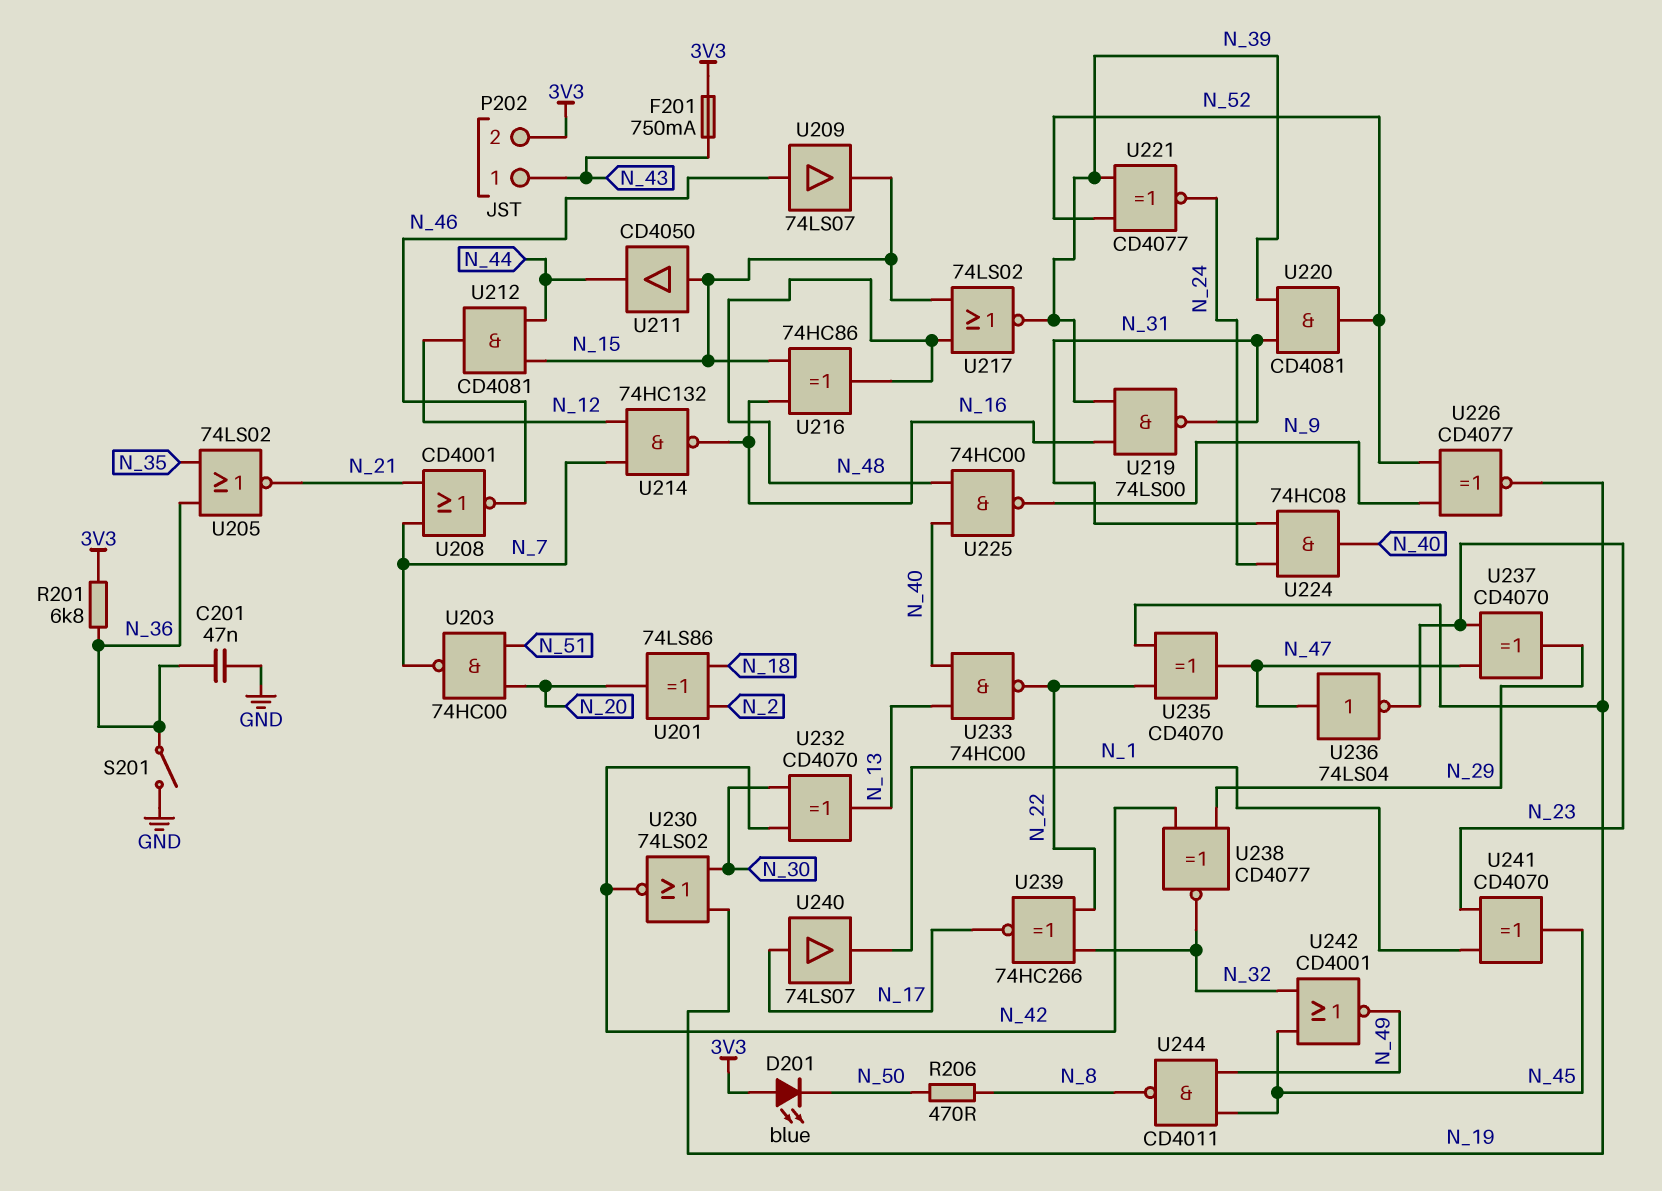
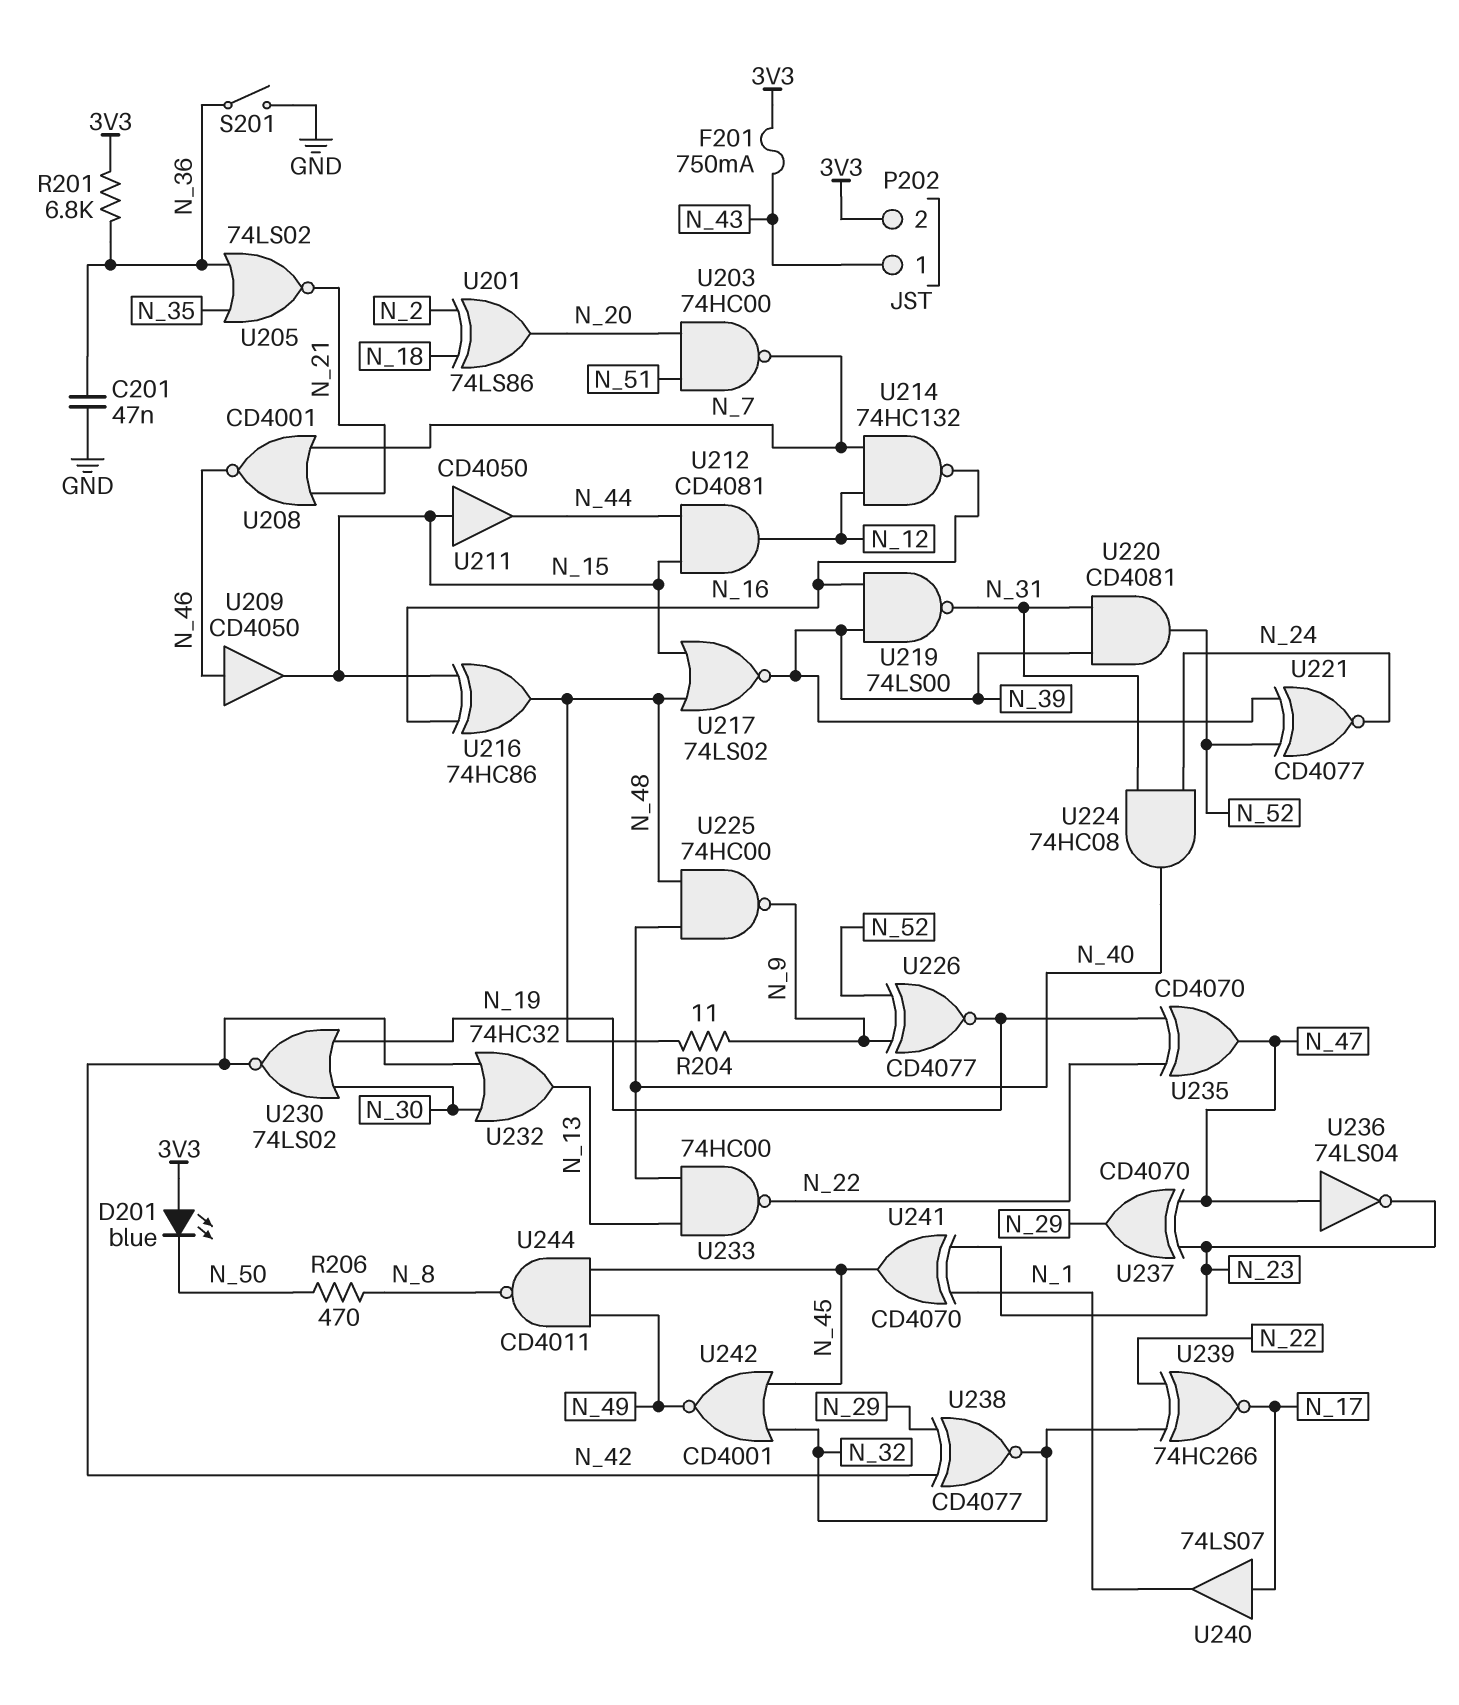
R204: none -> 11 (N_9, N_48)
U209: buffer 74LS07 (in N_46, out N_15) -> buffer CD4050 (in N_46, out N_15)
U232: XOR CD4070 (in N_30, in N_42, out N_13) -> OR 74HC32 (in N_30, in N_42, out N_13)

